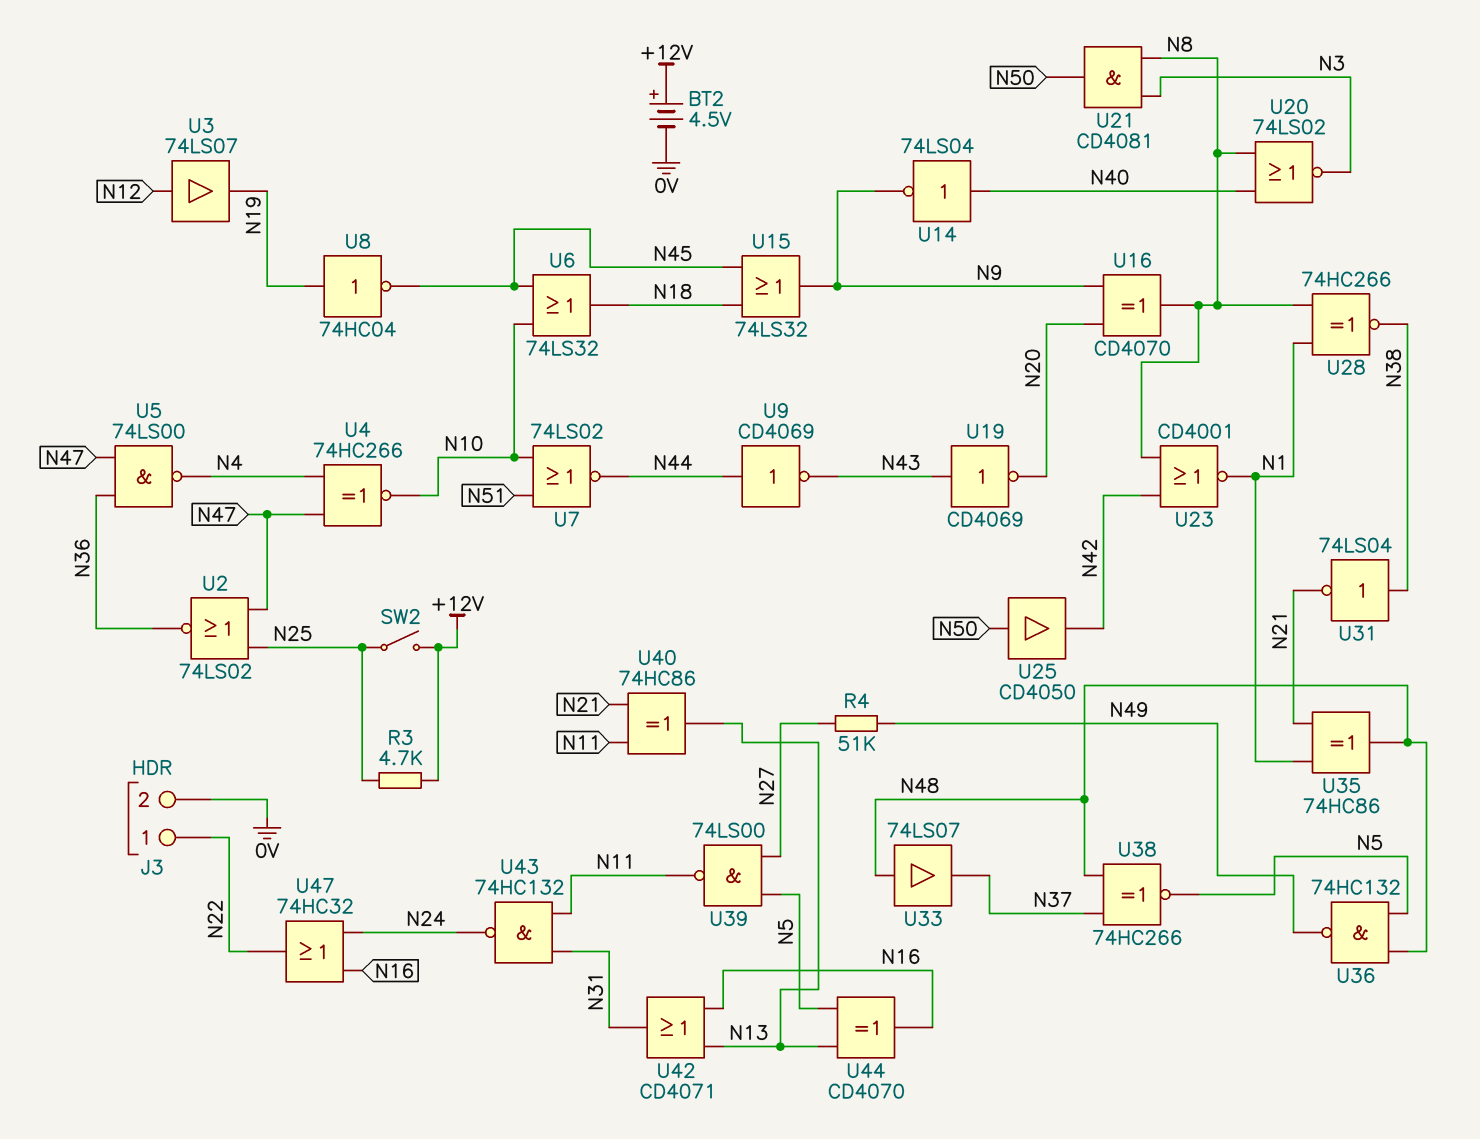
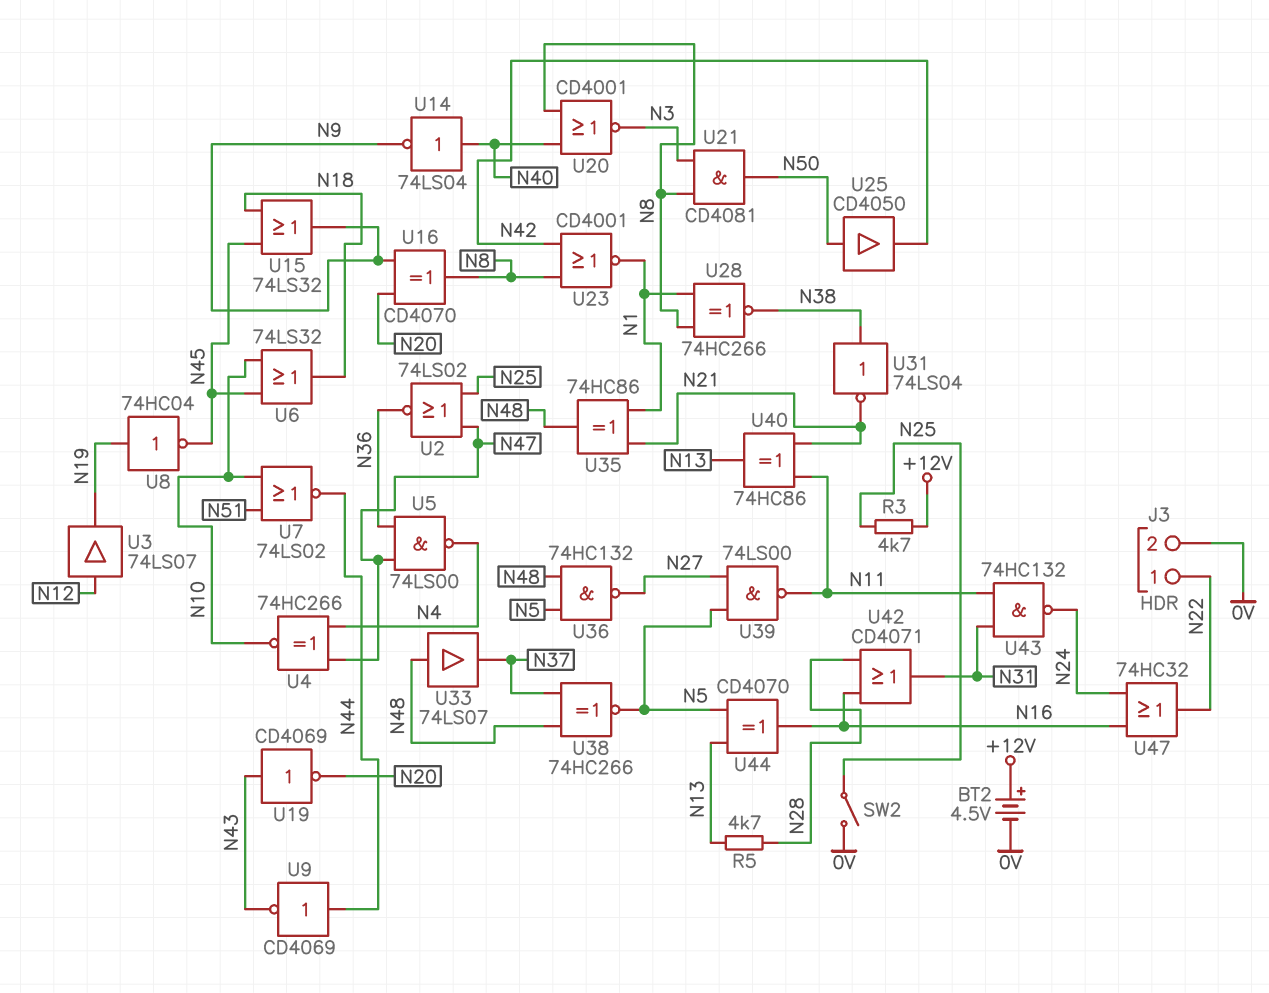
R4: 51k (N27, N49) -> none
R5: none -> 4.7k (N13, N28)
SW2: switch (+12V, N25) -> switch (0V, N25)
U20: NOR 74LS02 (in N8, in N40, out N3) -> NOR CD4001 (in N8, in N40, out N3)
U36: NAND 74HC132 (in N5, in N48, out N49) -> NAND 74HC132 (in N5, in N48, out N27)
U42: OR CD4071 (in N13, in N16, out N31) -> OR CD4071 (in N16, in N28, out N31)

